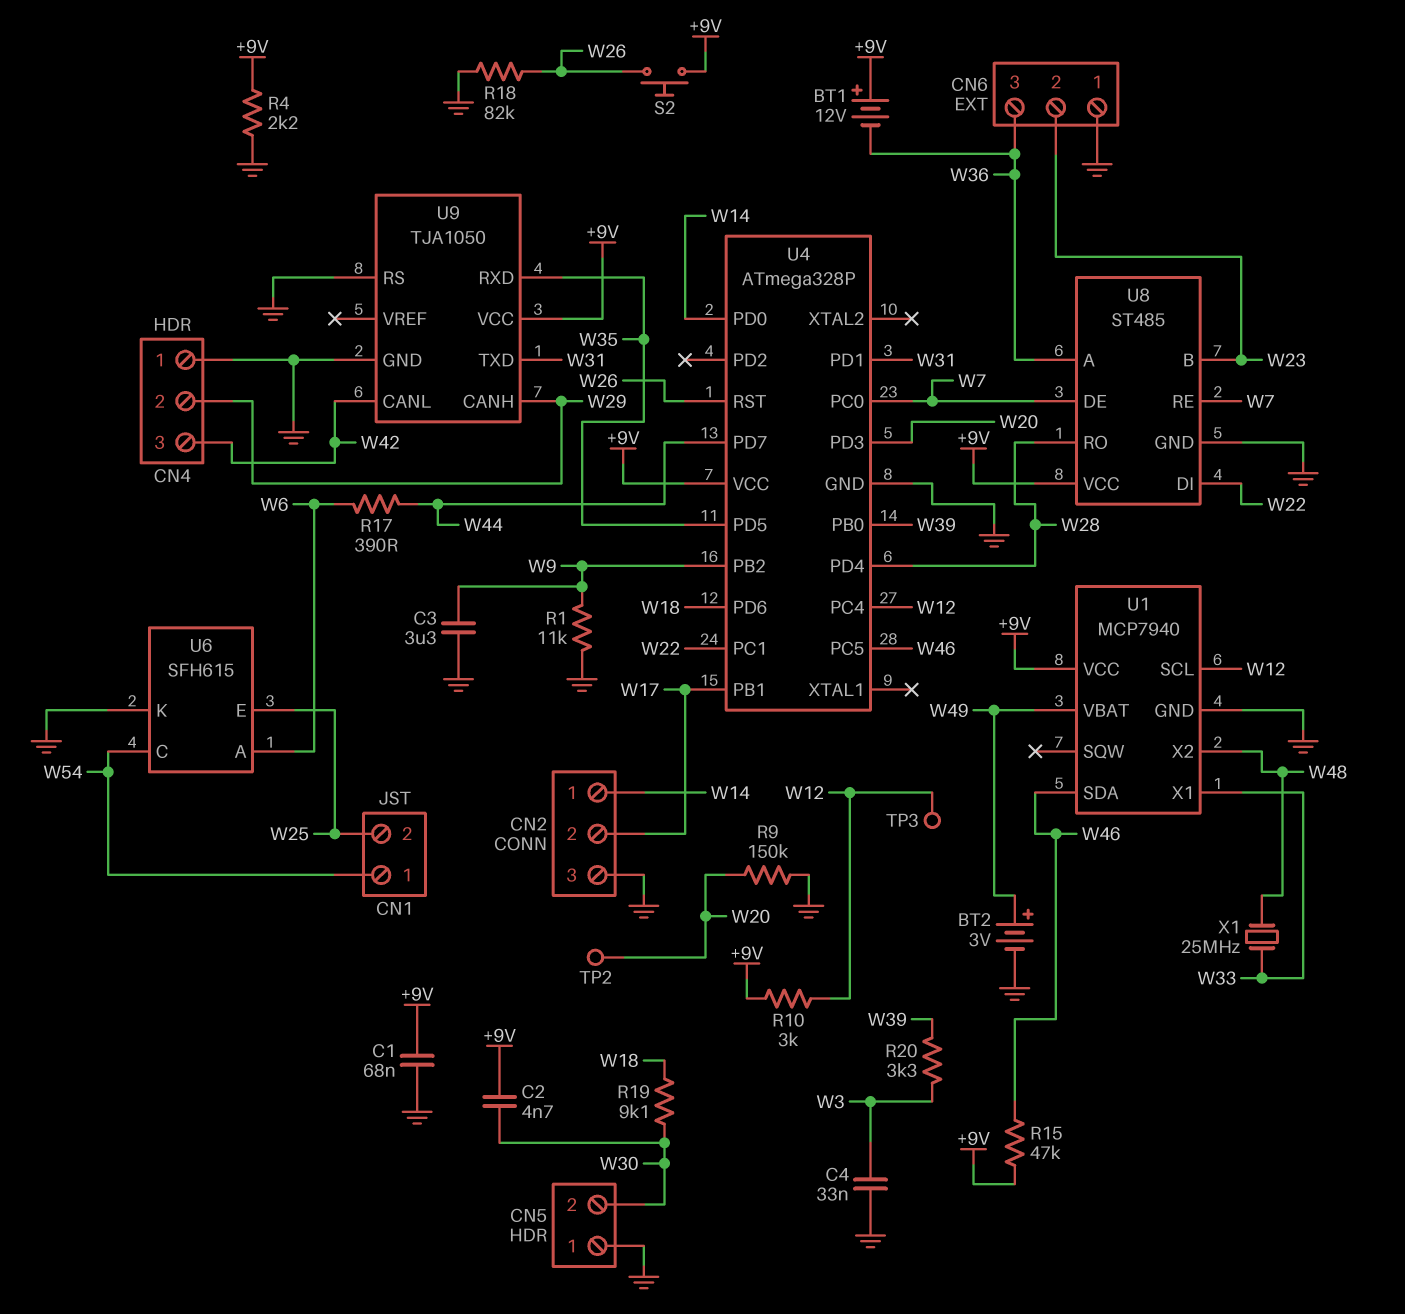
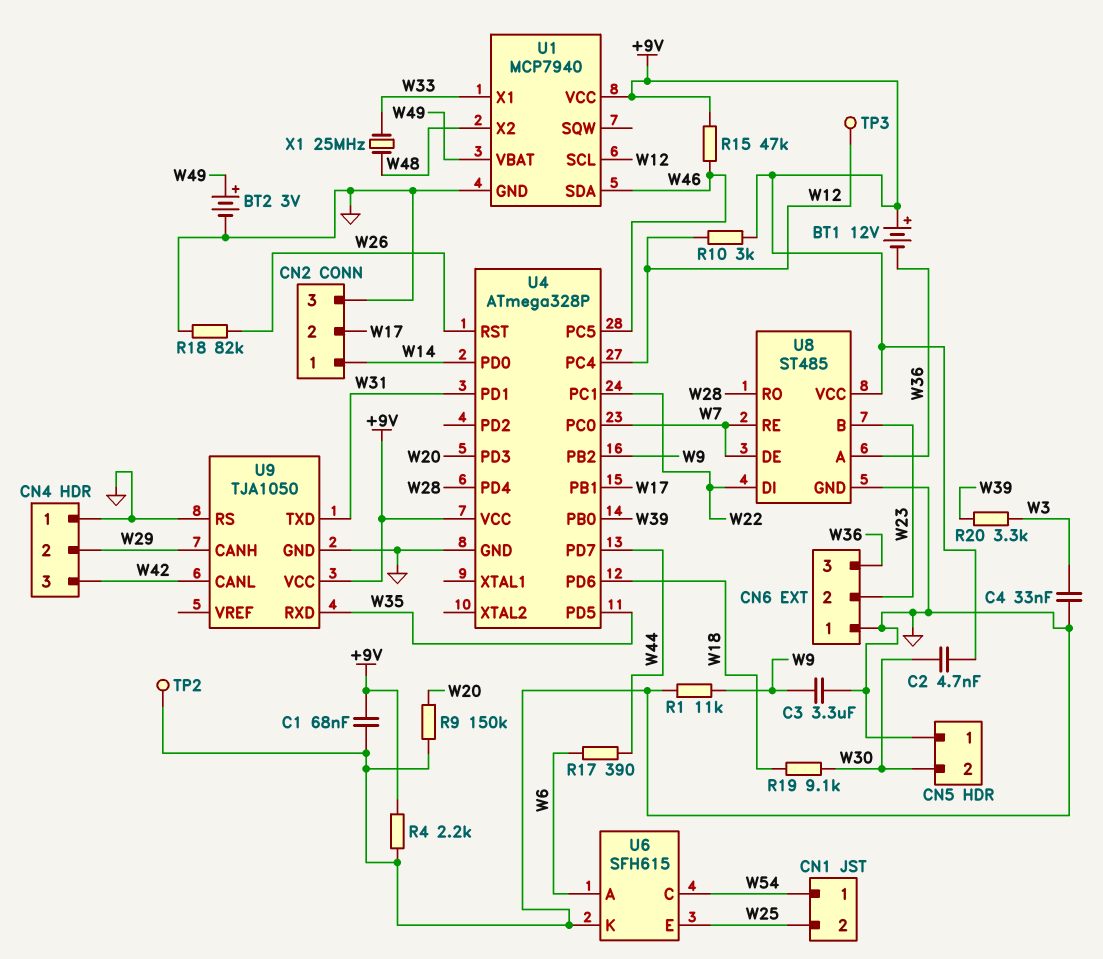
S2: button (+9V, W26) -> none
TP2: test point (W20) -> test point (GND)

